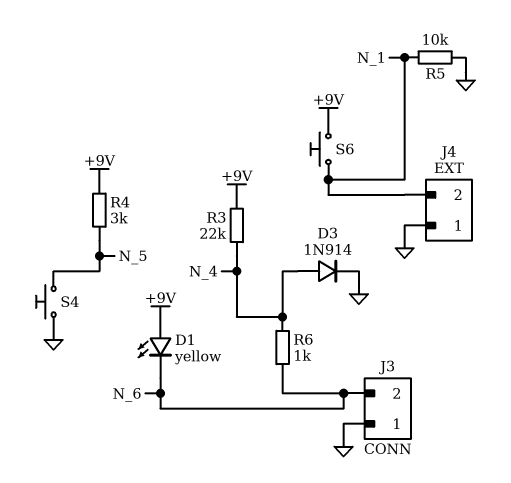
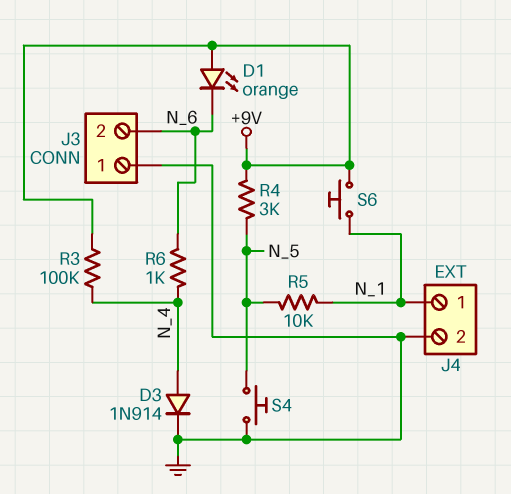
D1: LED yellow (A +9V, K N_6) -> LED orange (A +9V, K N_6)
J4 pin 1: GND -> N_1
J4 pin 2: N_1 -> GND
R3: 22k (+9V, N_4) -> 100k (+9V, N_4)
R5: 10k (GND, N_1) -> 10k (N_1, N_5)

